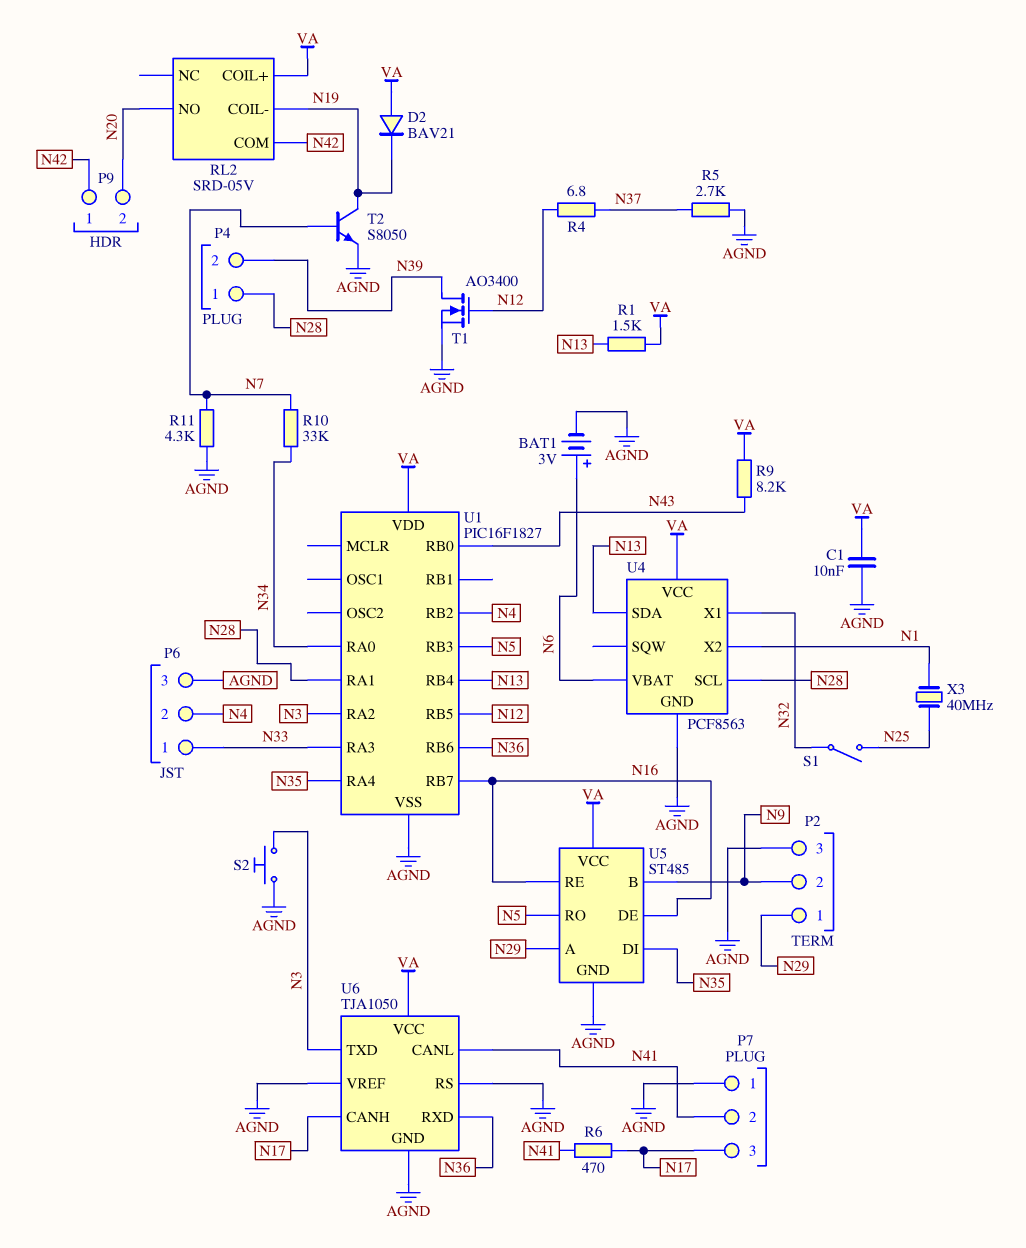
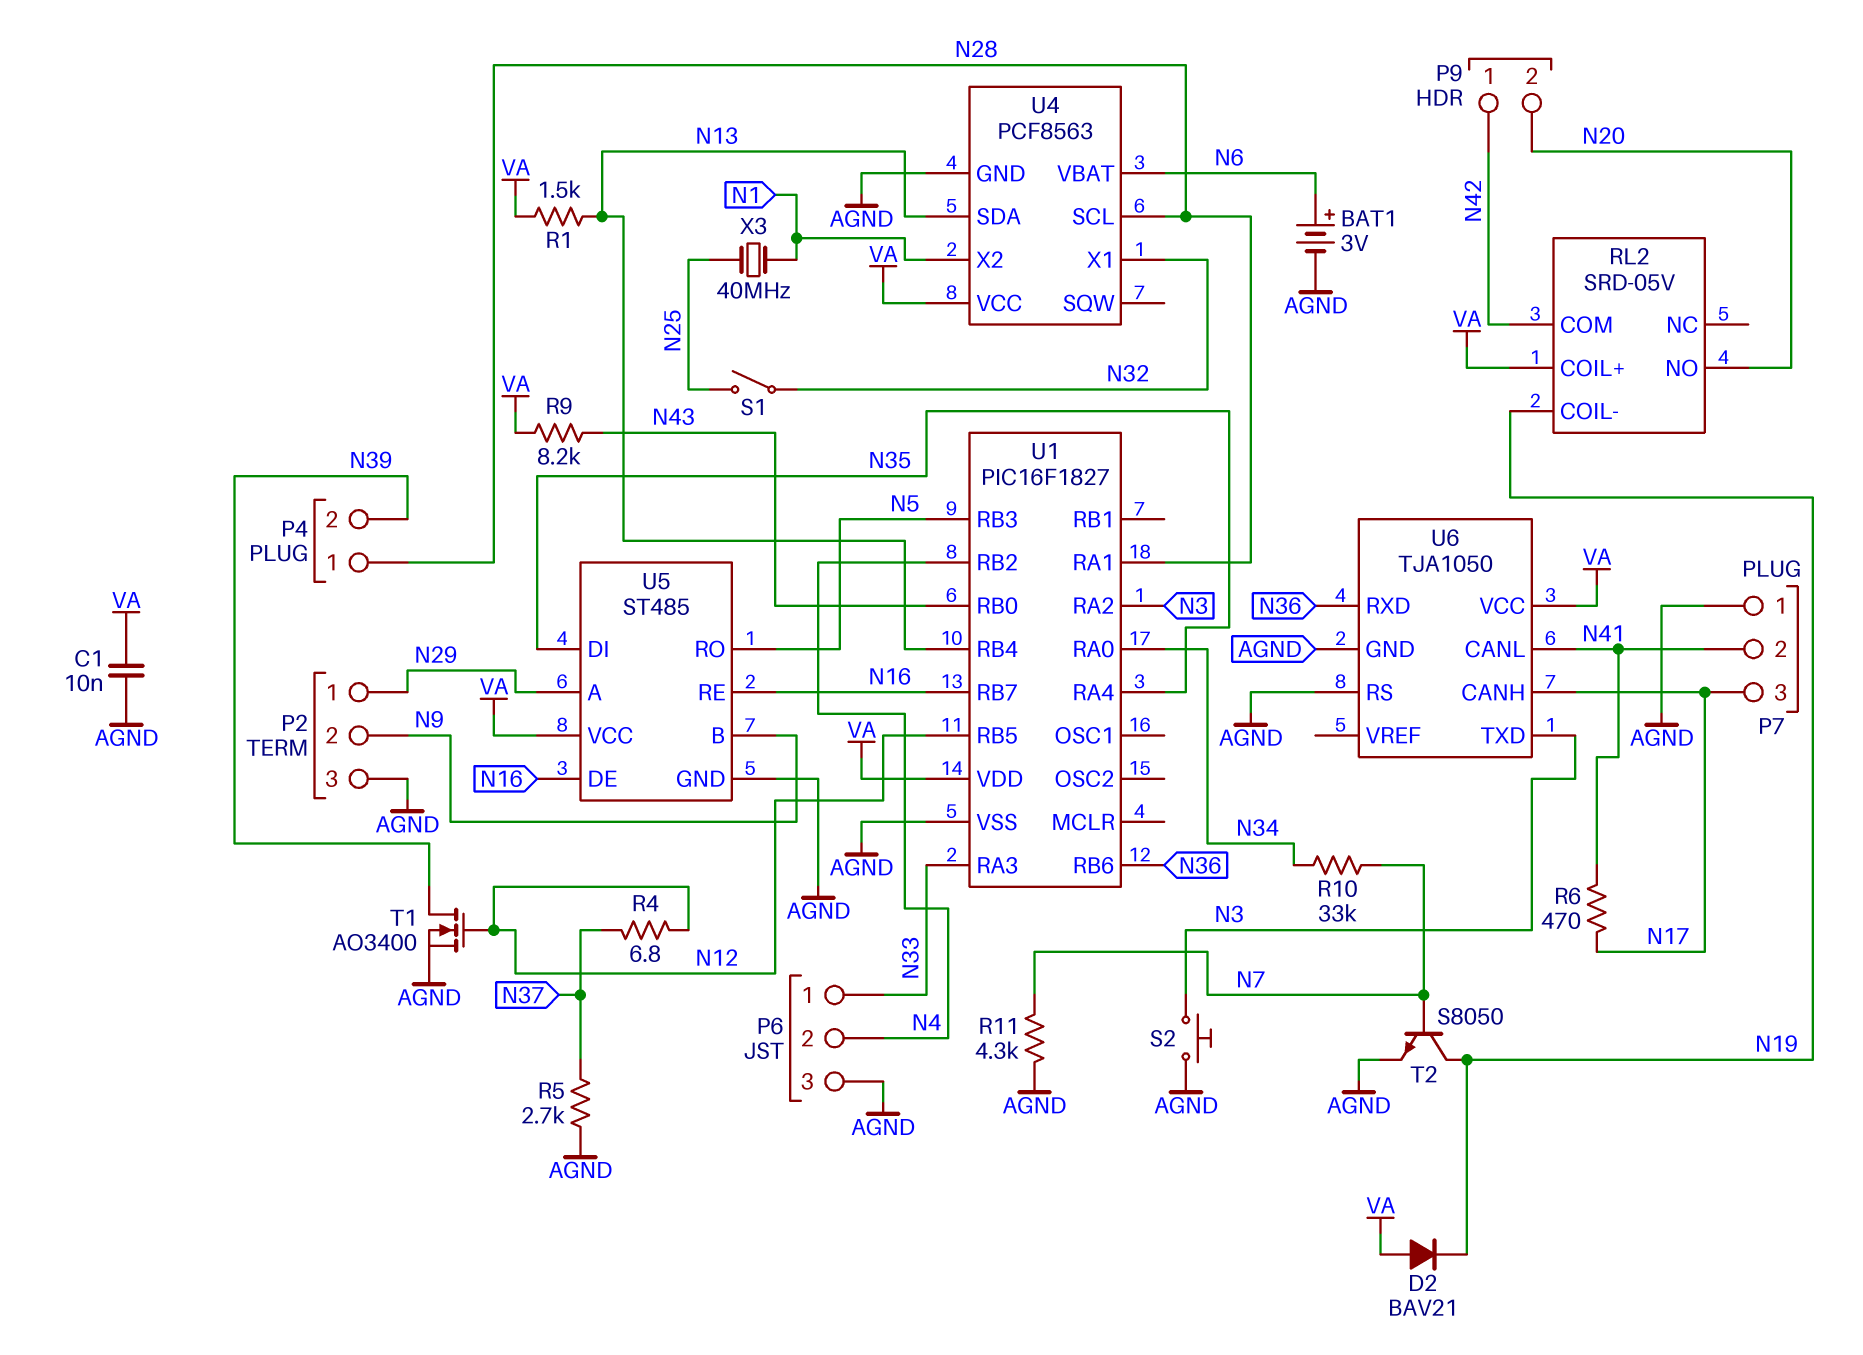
U6 pin VREF: AGND -> none

